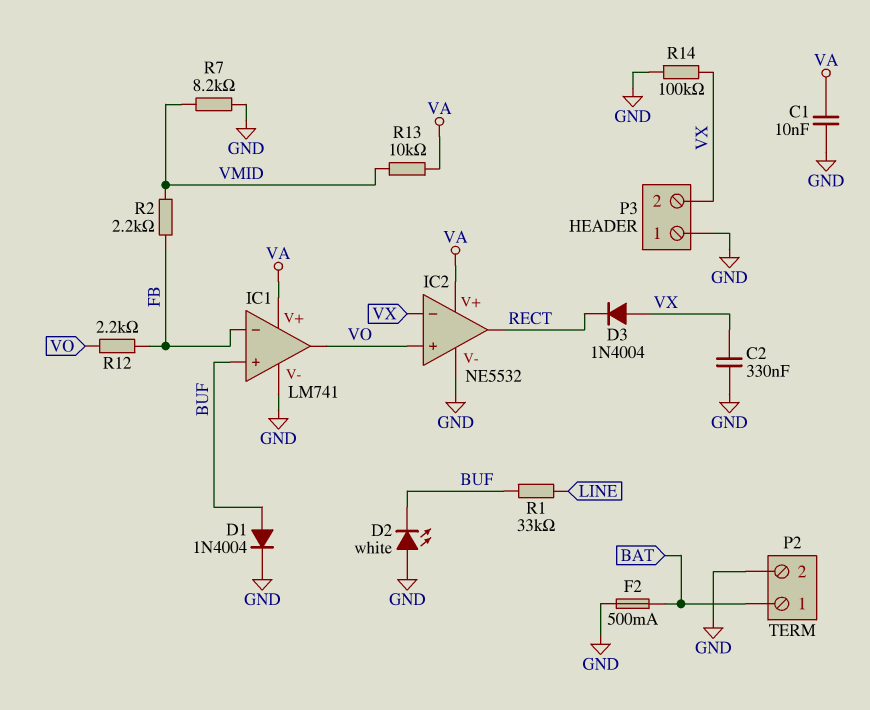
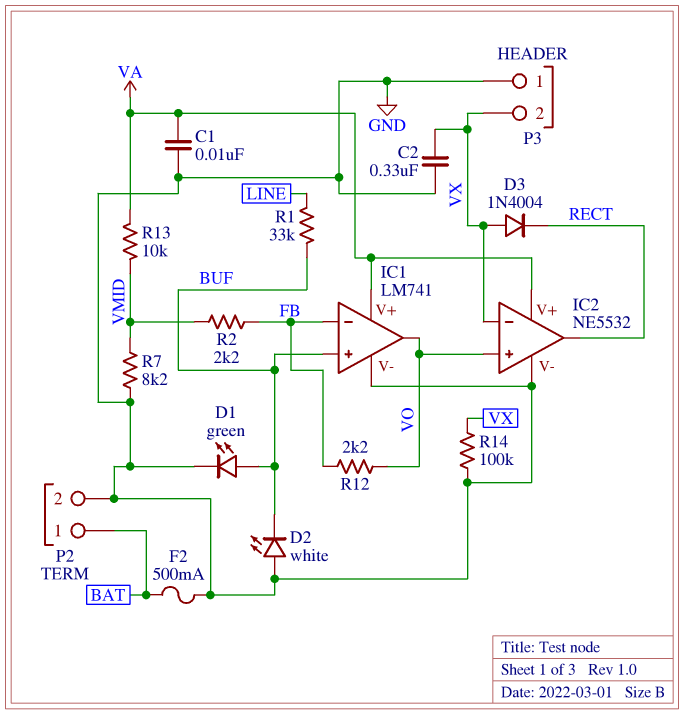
D1: diode 1N4004 (A BUF, K GND) -> LED green (A BUF, K GND)

